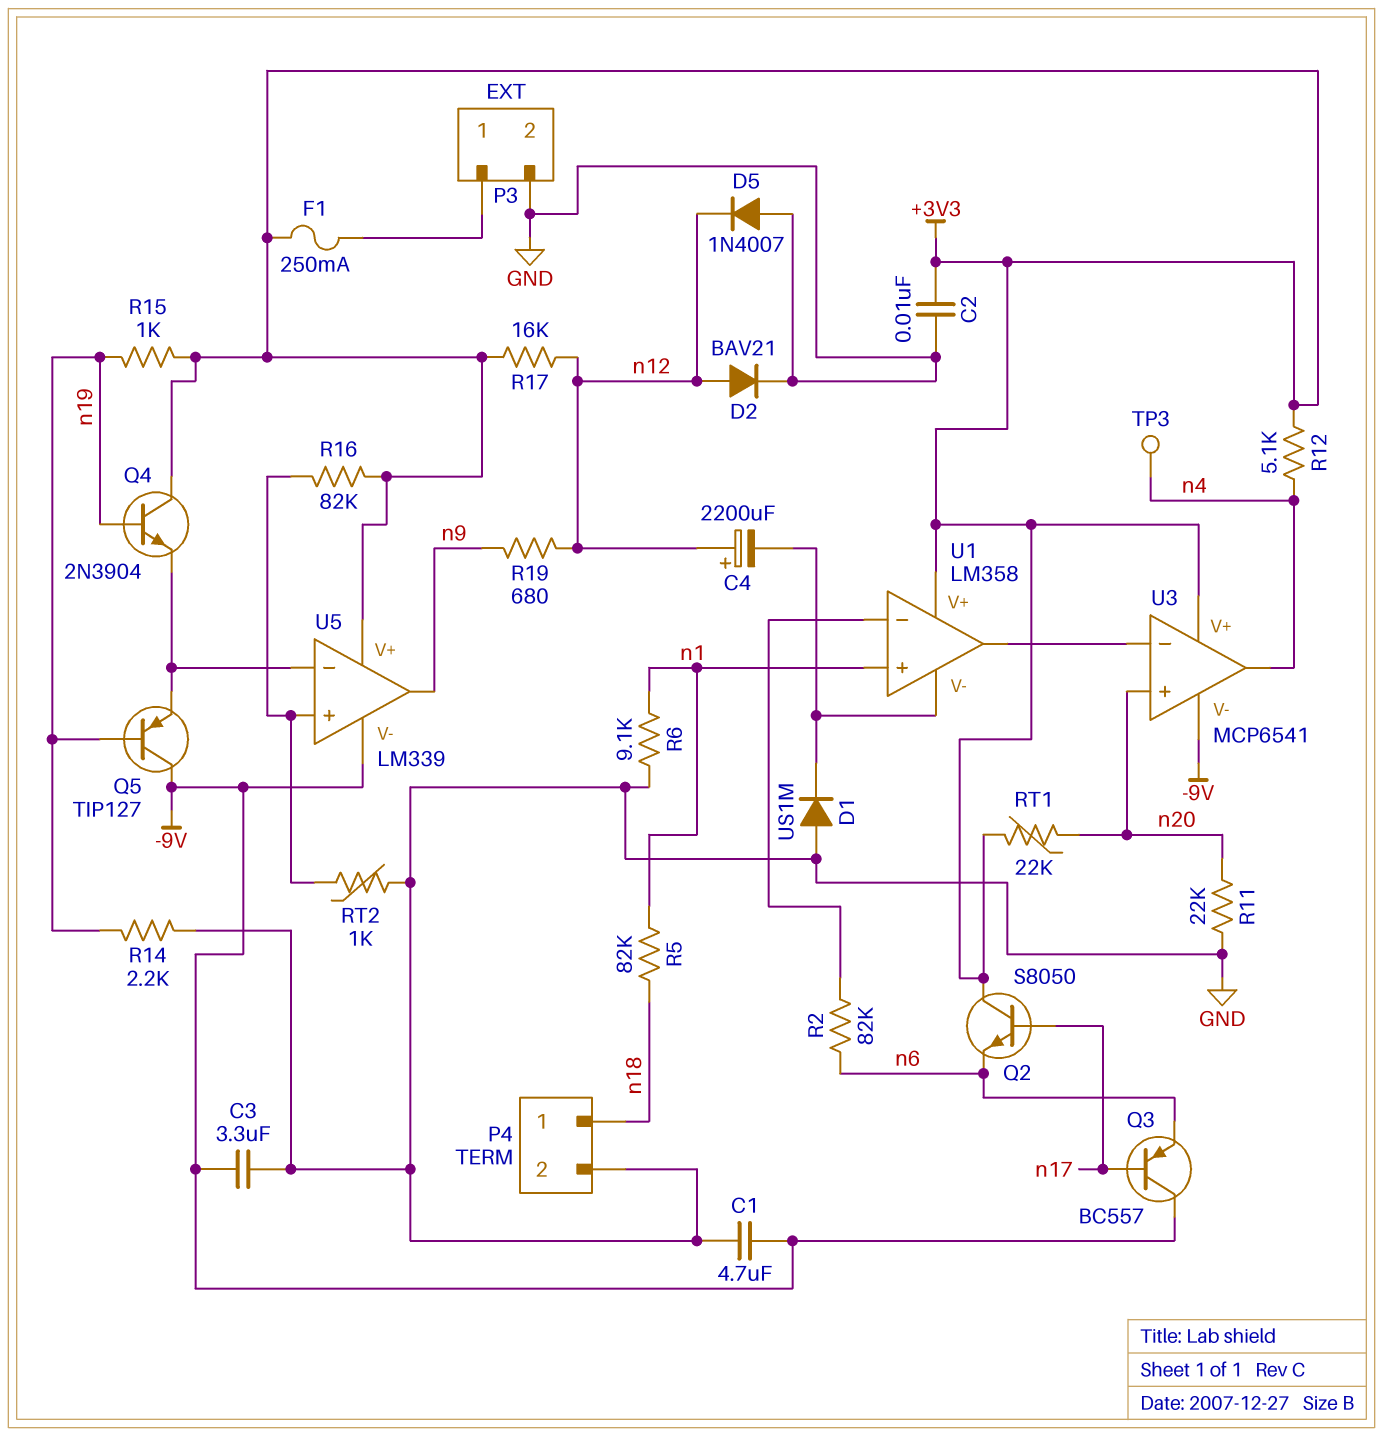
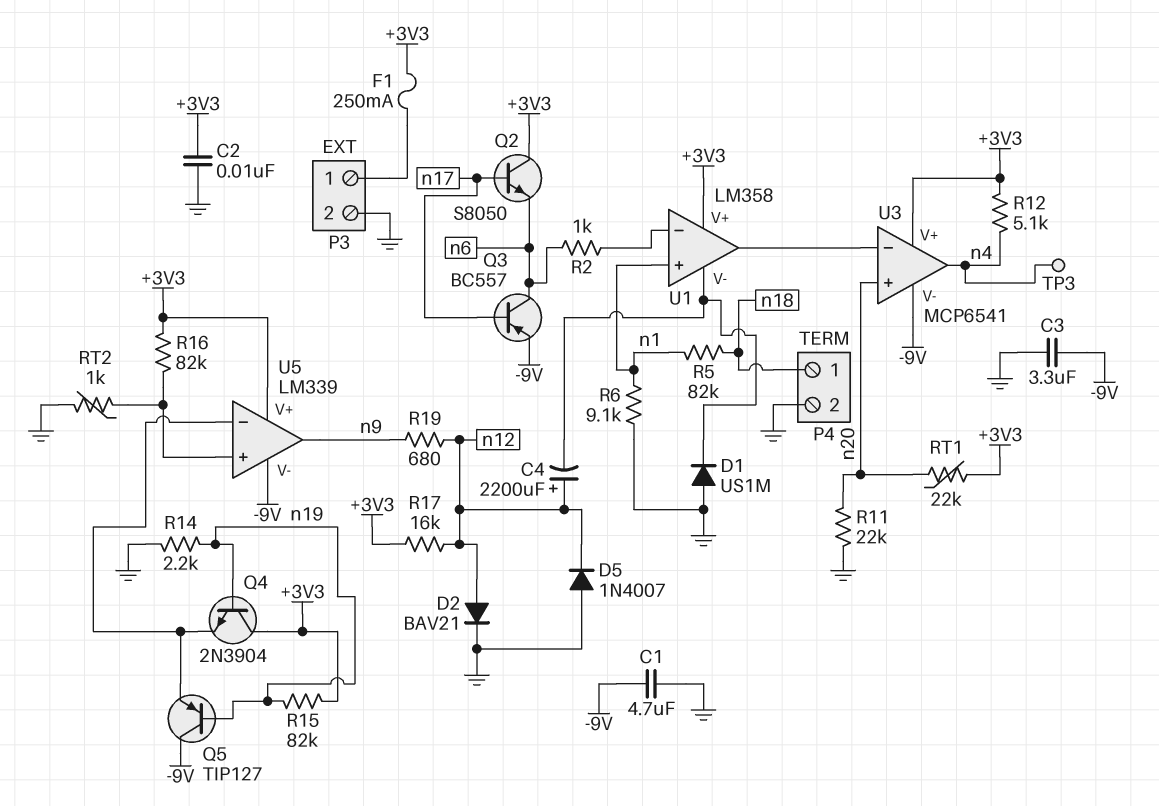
Q3: PNP BC557 (B n17, C -9V, E n6) -> PNP BC557 (B n17, C n6, E -9V)
R2: 82k (U1/in-, n6) -> 1k (U1/in-, n6)
R15: 1k (+3V3, n19) -> 82k (+3V3, n19)

